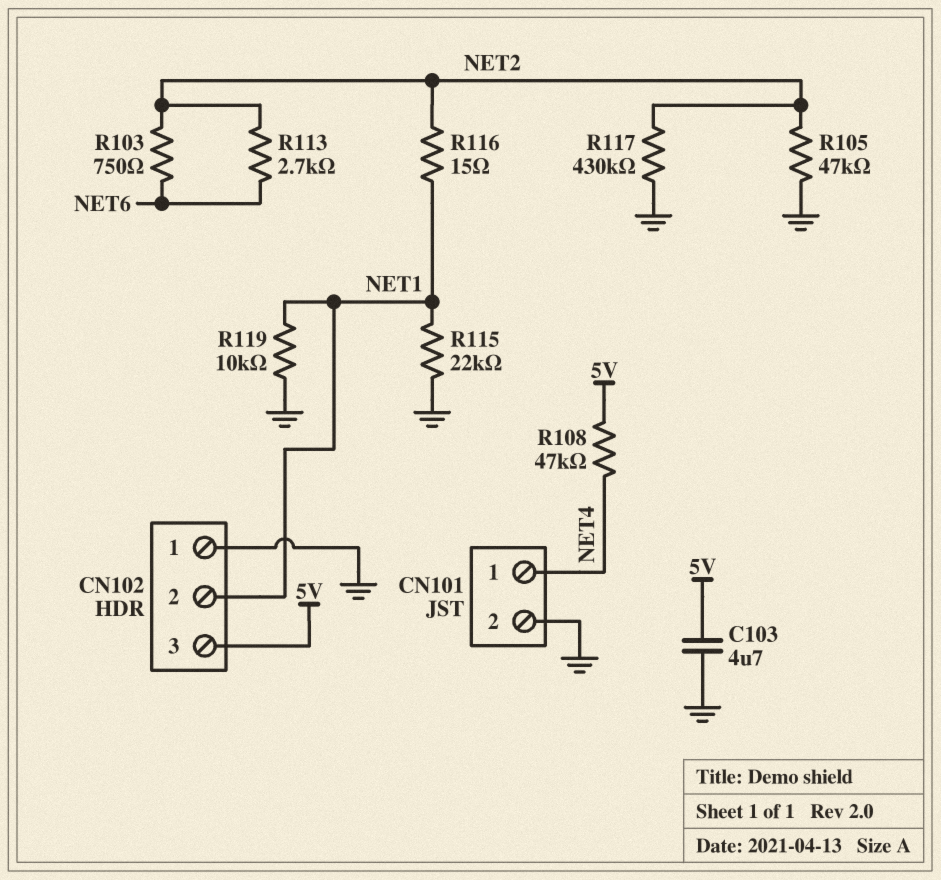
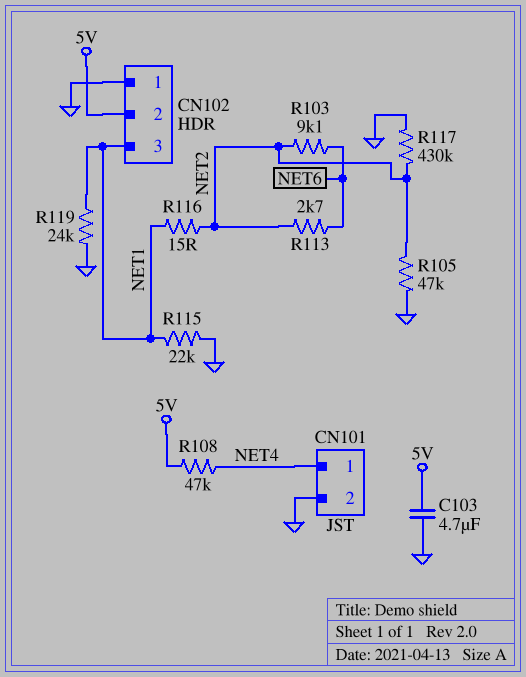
CN102 pin 2: NET1 -> 5V
CN102 pin 3: 5V -> NET1
R103: 750 (NET2, NET6) -> 9.1k (NET2, NET6)
R119: 10k (GND, NET1) -> 24k (GND, NET1)

